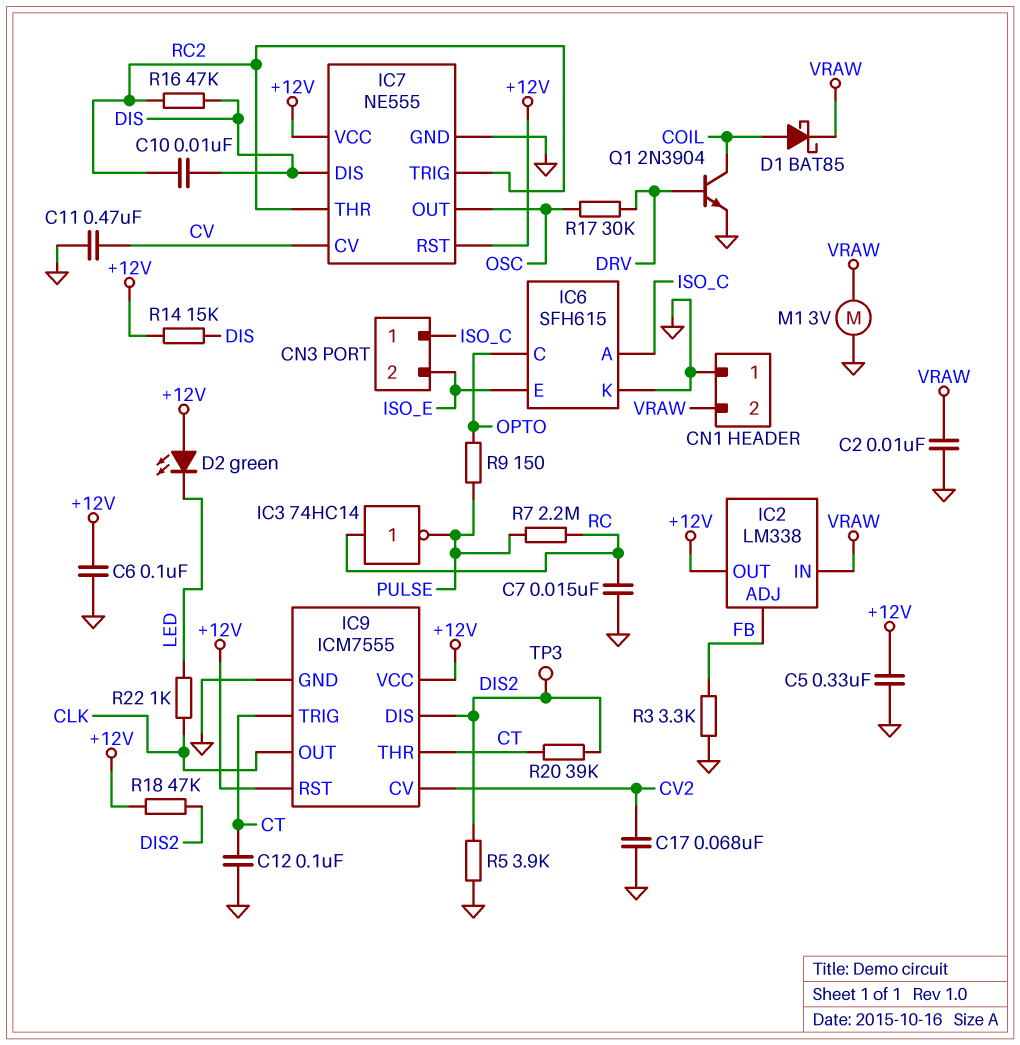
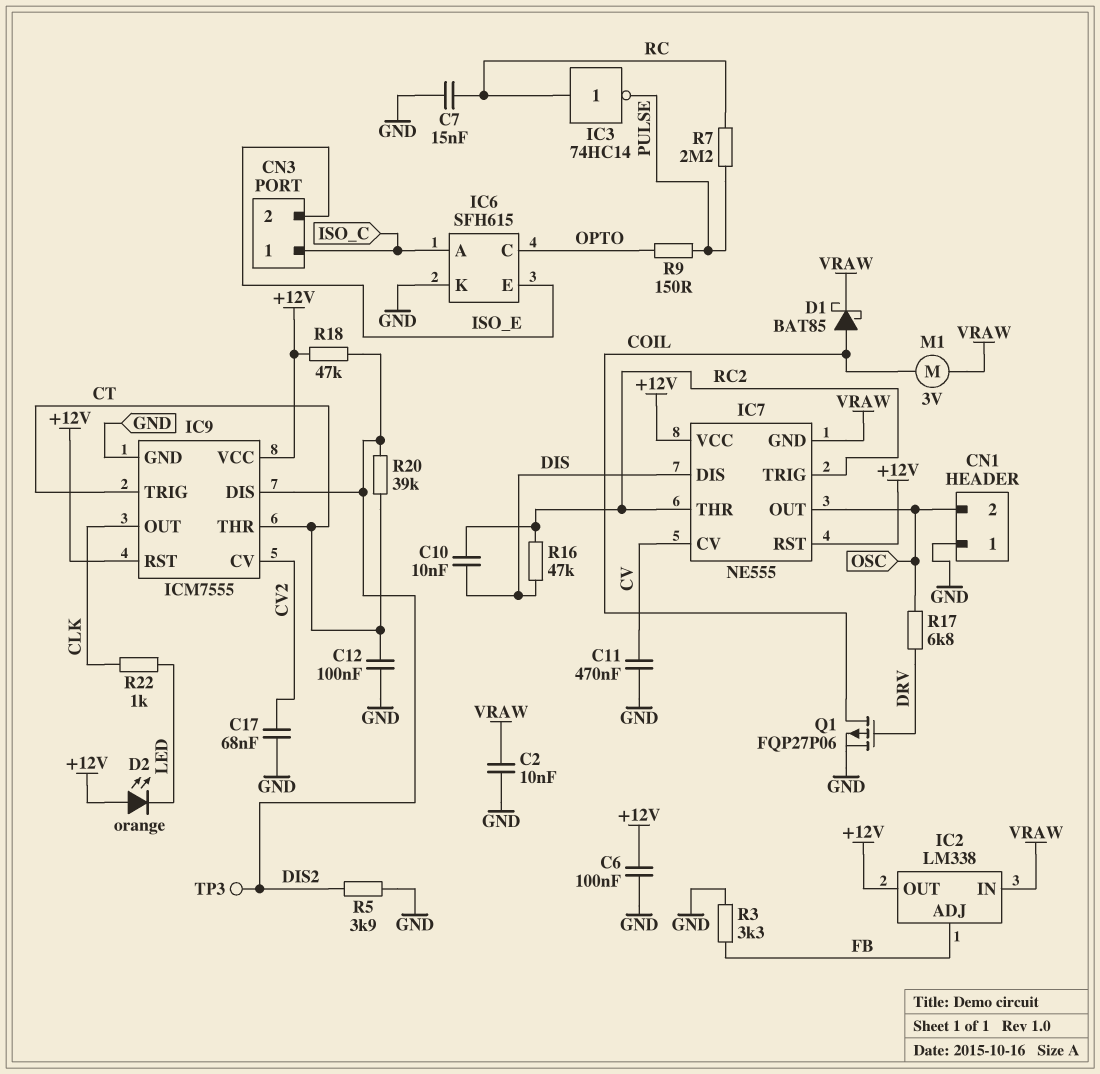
C5: 330nF (+12V, GND) -> none
CN1 pin 2: VRAW -> OSC
D2: LED green (A +12V, K LED) -> LED orange (A +12V, K LED)
IC7 pin GND: GND -> VRAW
M1: motor 3V (GND, VRAW) -> motor 3V (COIL, VRAW)
Q1: NPN 2N3904 (B DRV, C COIL, E GND) -> PMOS FQP27P06 (G DRV, D COIL, S GND)
R14: 15k (+12V, DIS) -> none
R17: 30k (DRV, OSC) -> 6.8k (DRV, OSC)

